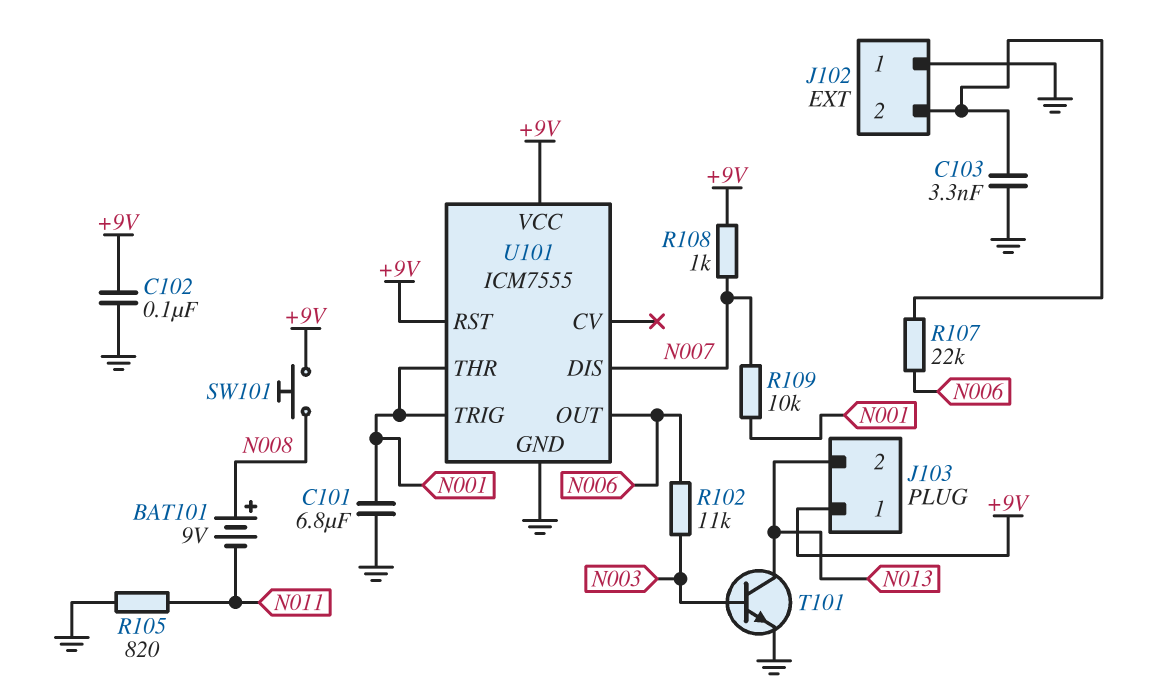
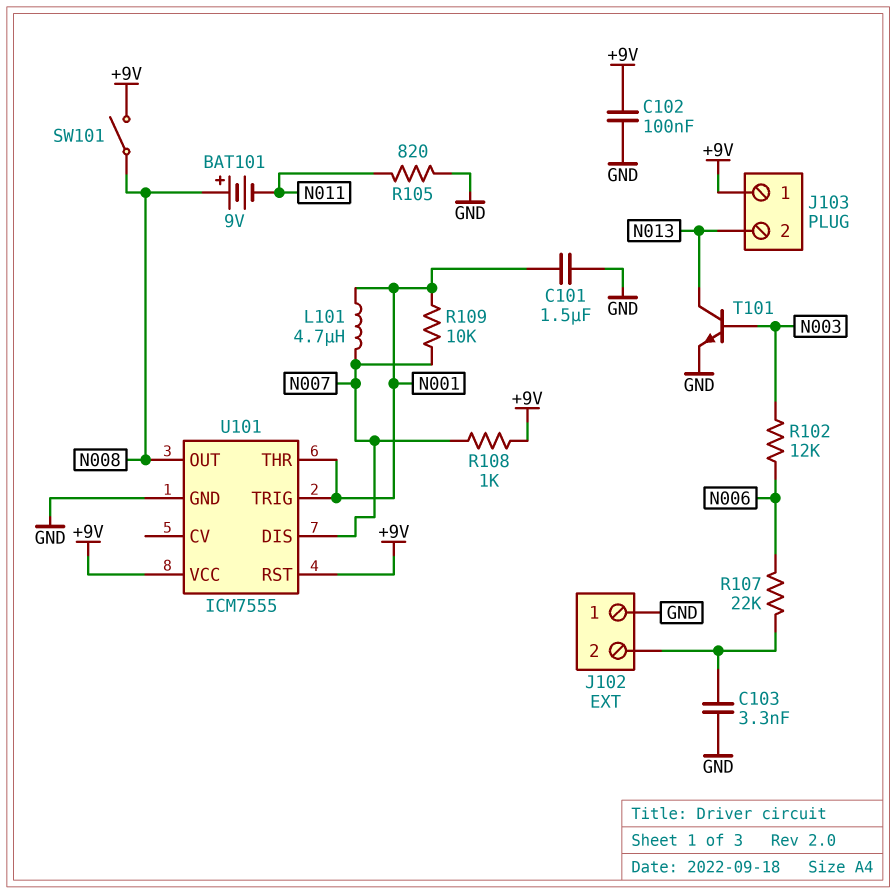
C101: 6.8uF (GND, N001) -> 1.5uF (GND, N001)
L101: none -> 4.7uH (N001, N007)
R102: 11k (N003, N006) -> 12k (N003, N006)
SW101: button (+9V, N008) -> switch (+9V, N008)
U101 pin OUT: N006 -> N008

